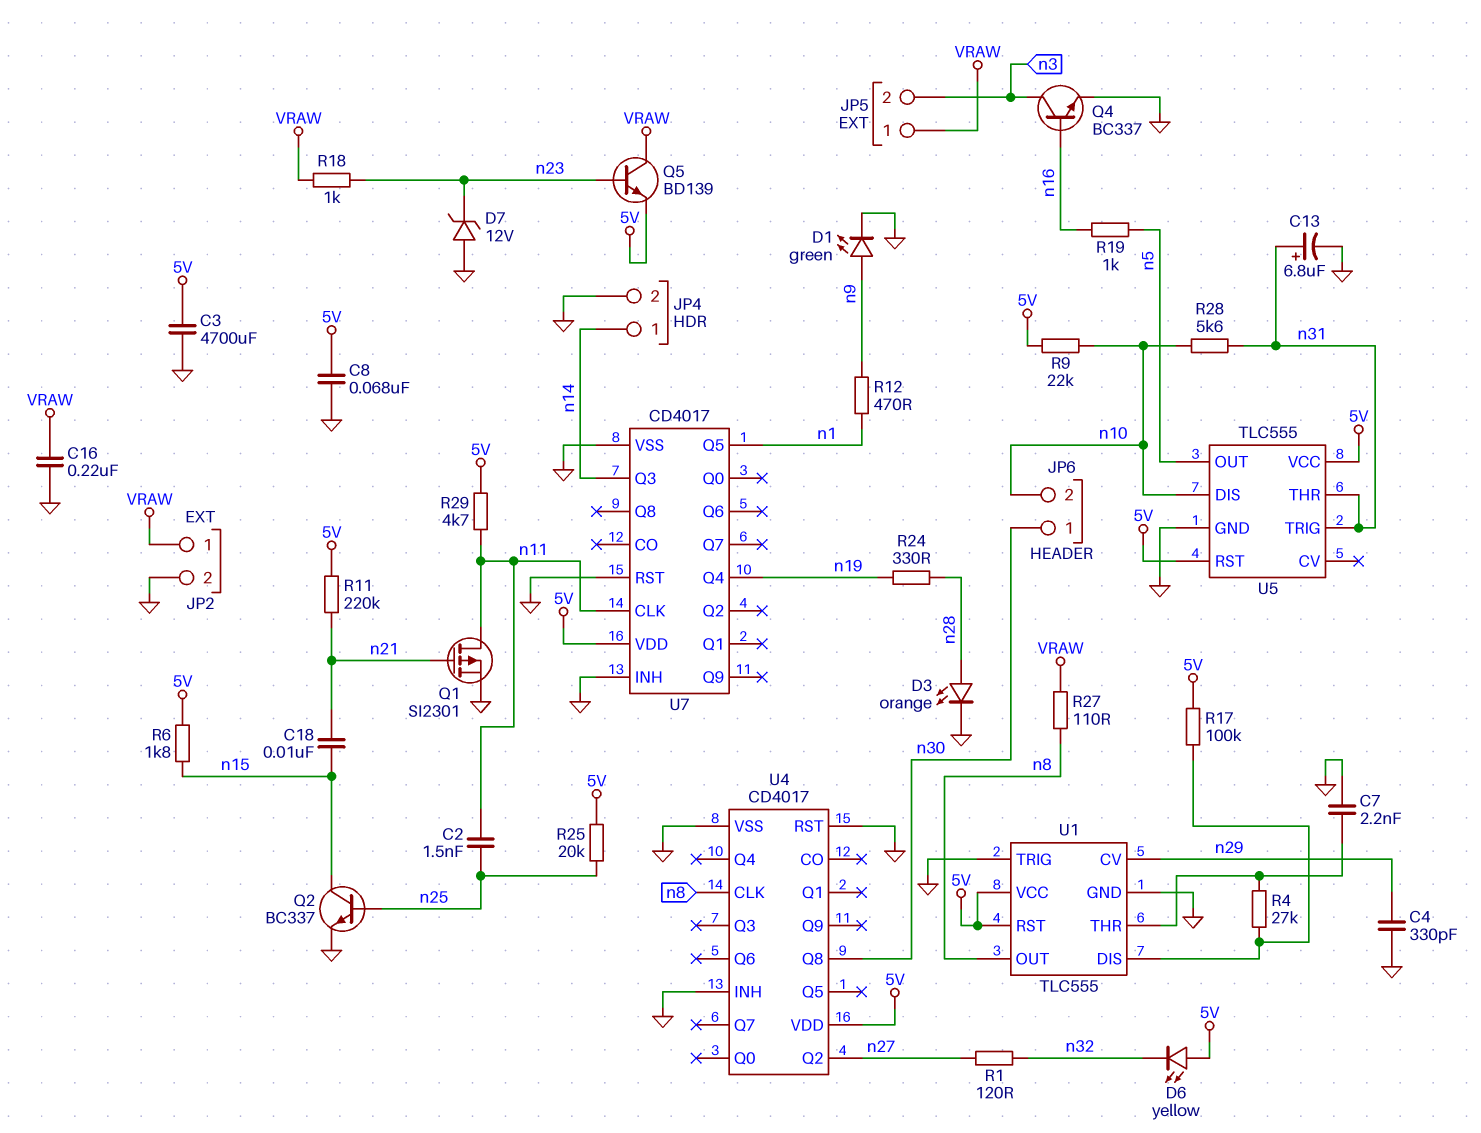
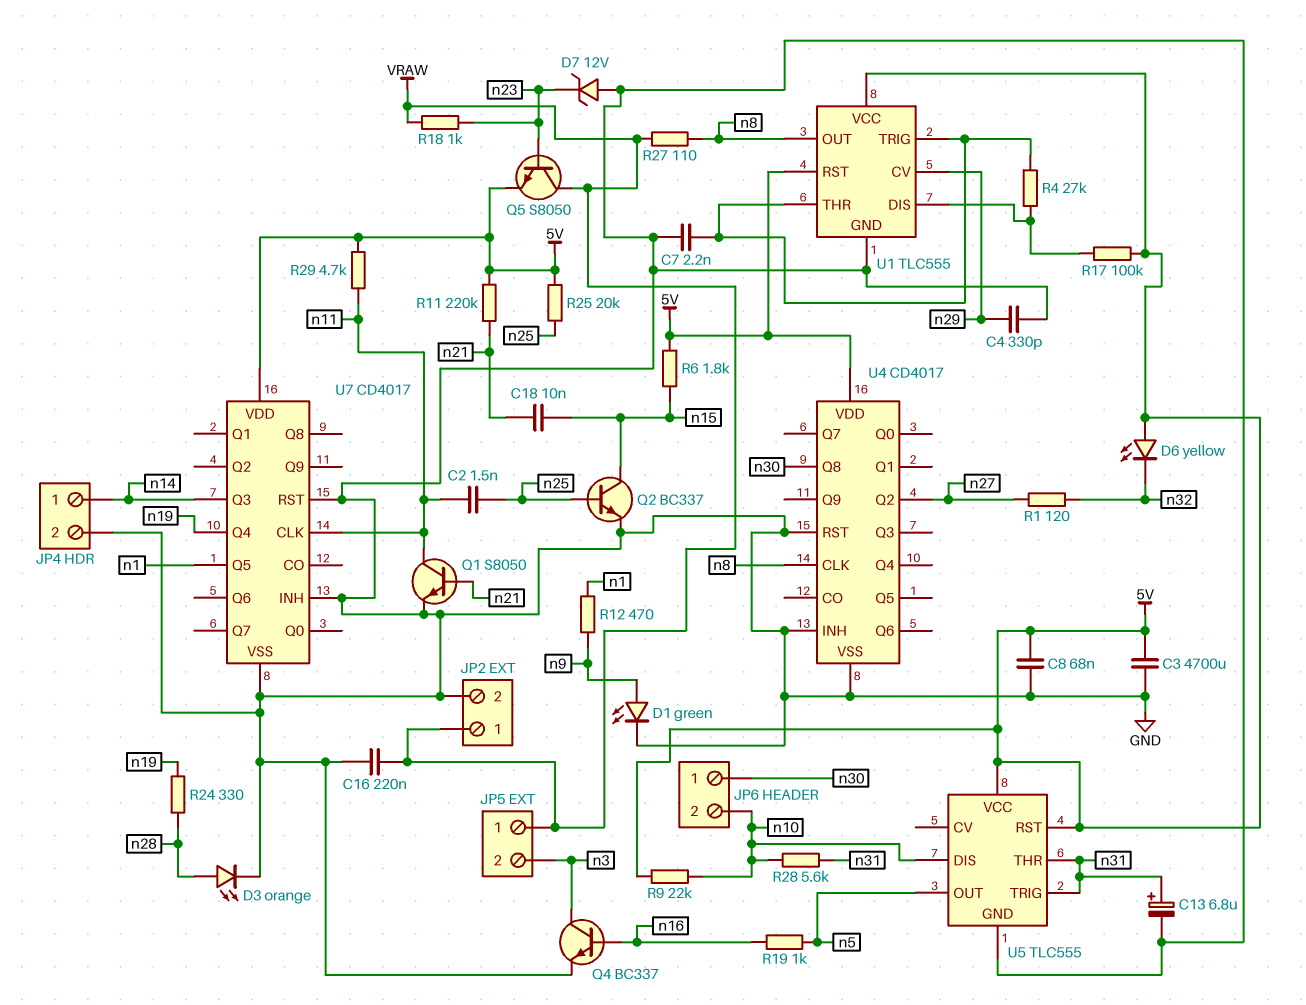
Q1: PMOS SI2301 (G n21, D n11, S GND) -> NPN S8050 (B n21, C n11, E GND)
Q5: NPN BD139 (B n23, C VRAW, E 5V) -> NPN S8050 (B n23, C VRAW, E 5V)
U1 pin TRIG: GND -> U1/THR

